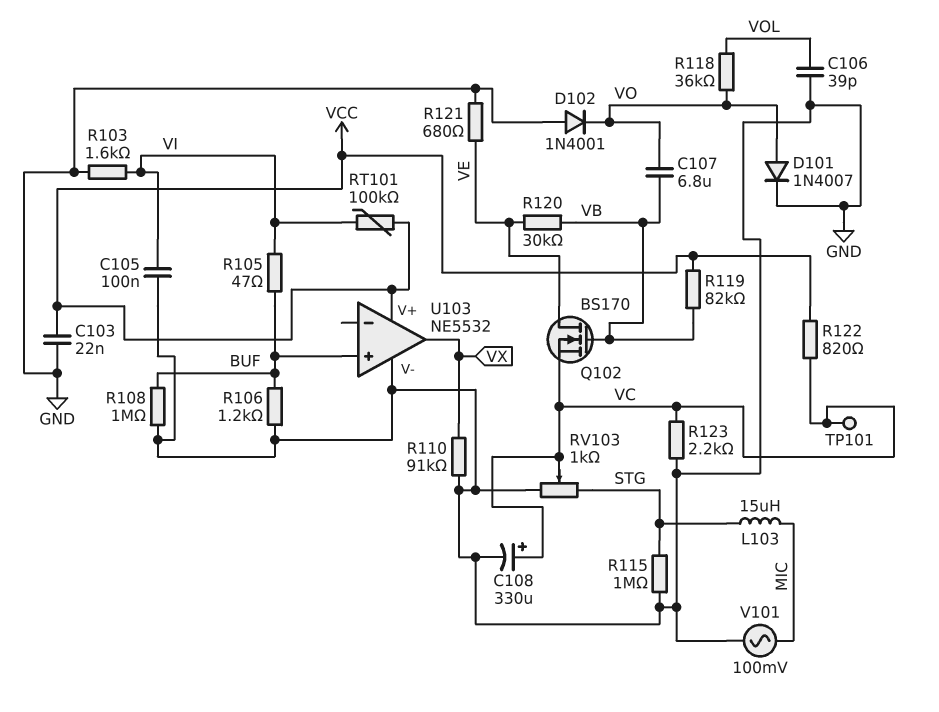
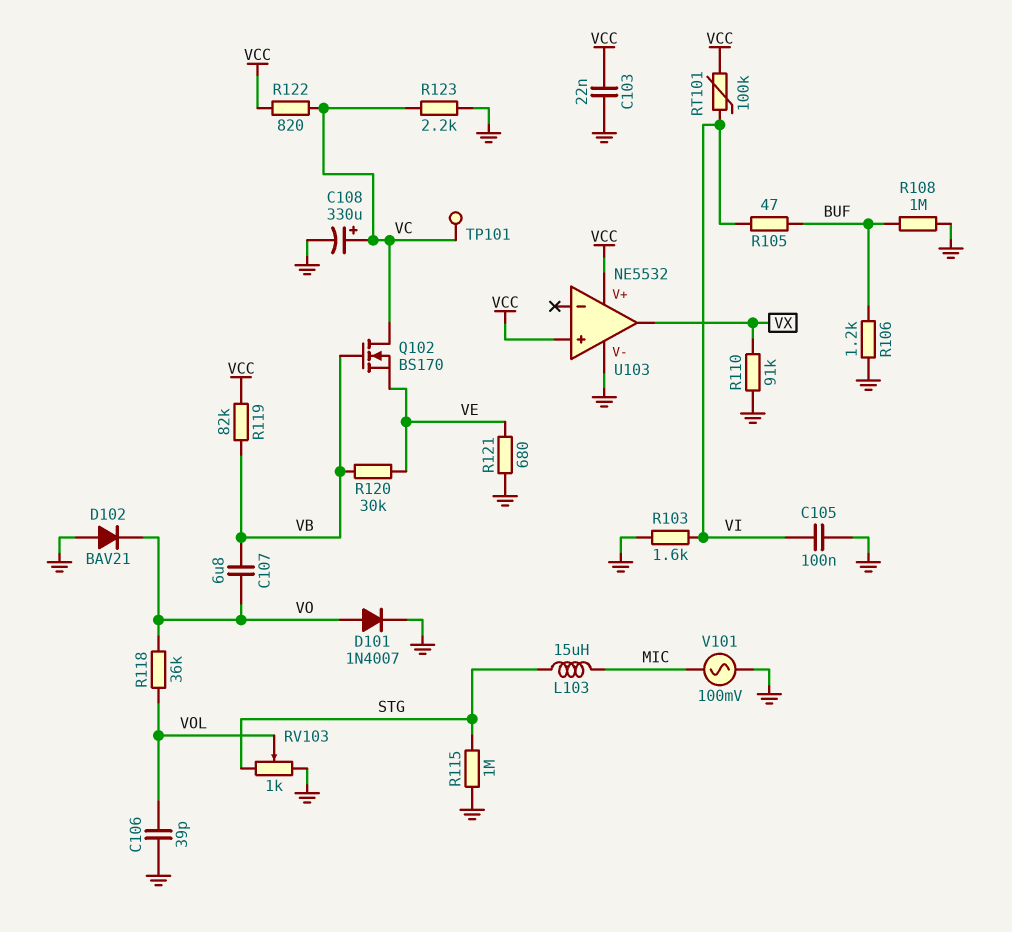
D102: diode 1N4001 (A GND, K VO) -> diode BAV21 (A GND, K VO)
Q102: NMOS BS170 (G VB, D VE, S VC) -> NMOS BS170 (G VB, D VC, S VE)
RV103: 1k (GND, STG, wiper VC) -> 1k (GND, STG, wiper VOL)
U103 pin in+: BUF -> VCC

